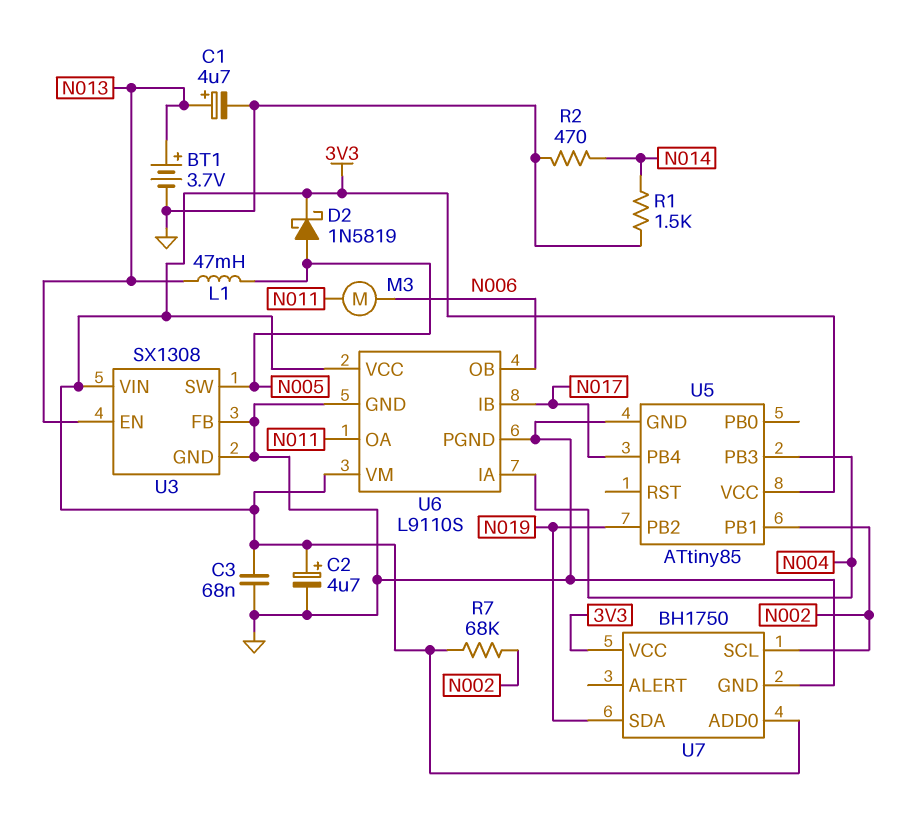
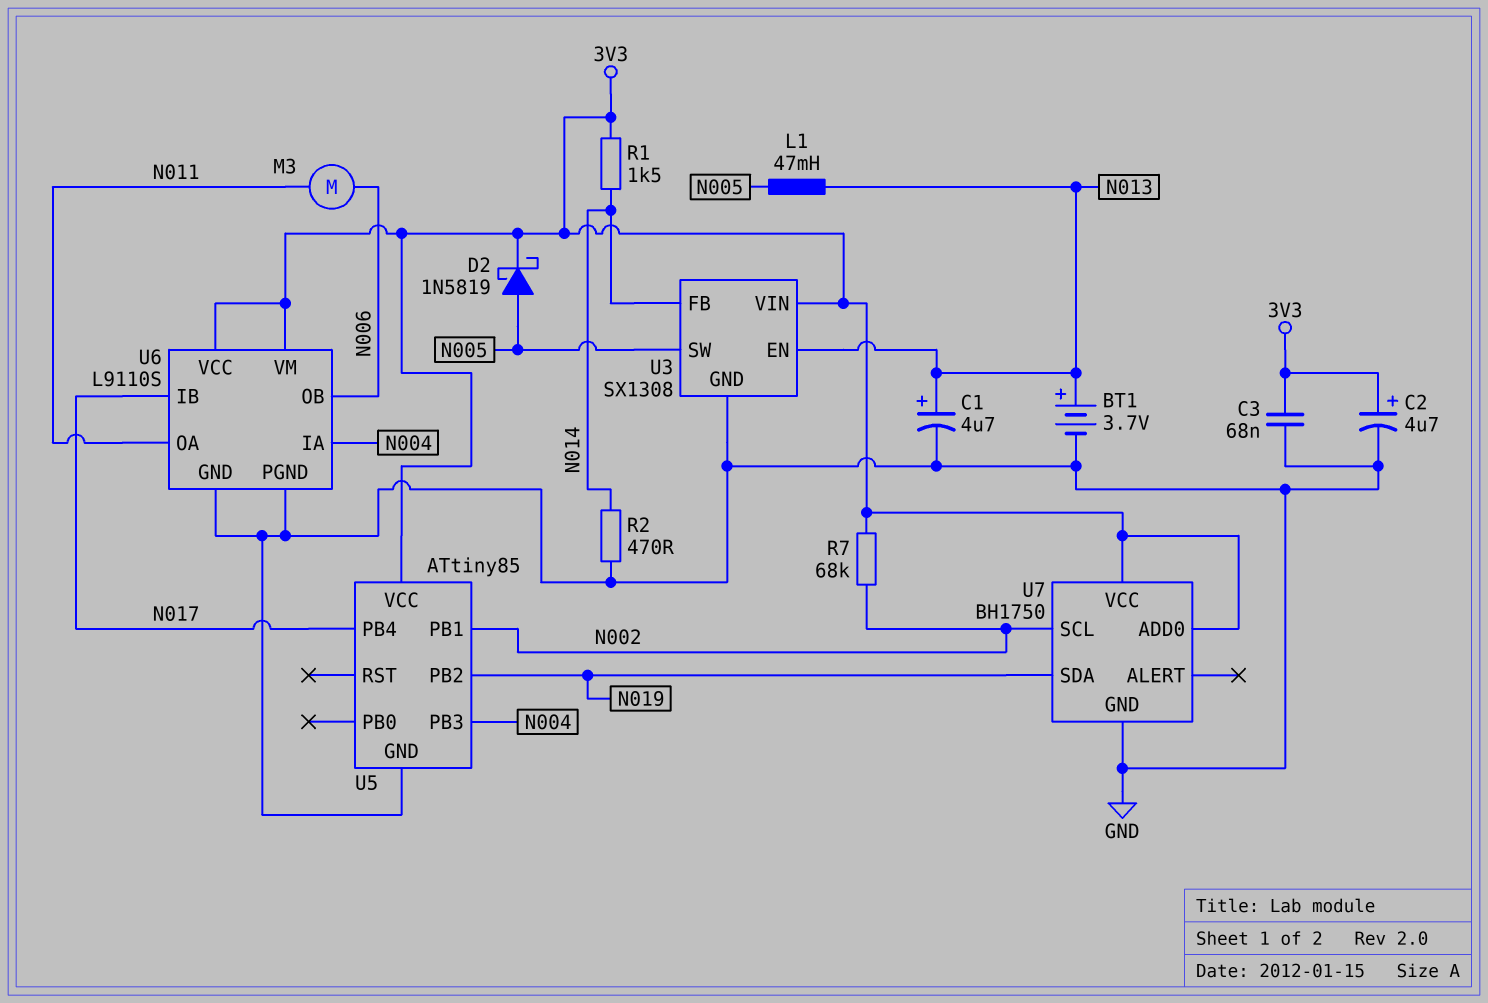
R1: 1.5k (GND, N014) -> 1.5k (3V3, N014)
U3 pin FB: GND -> N014

